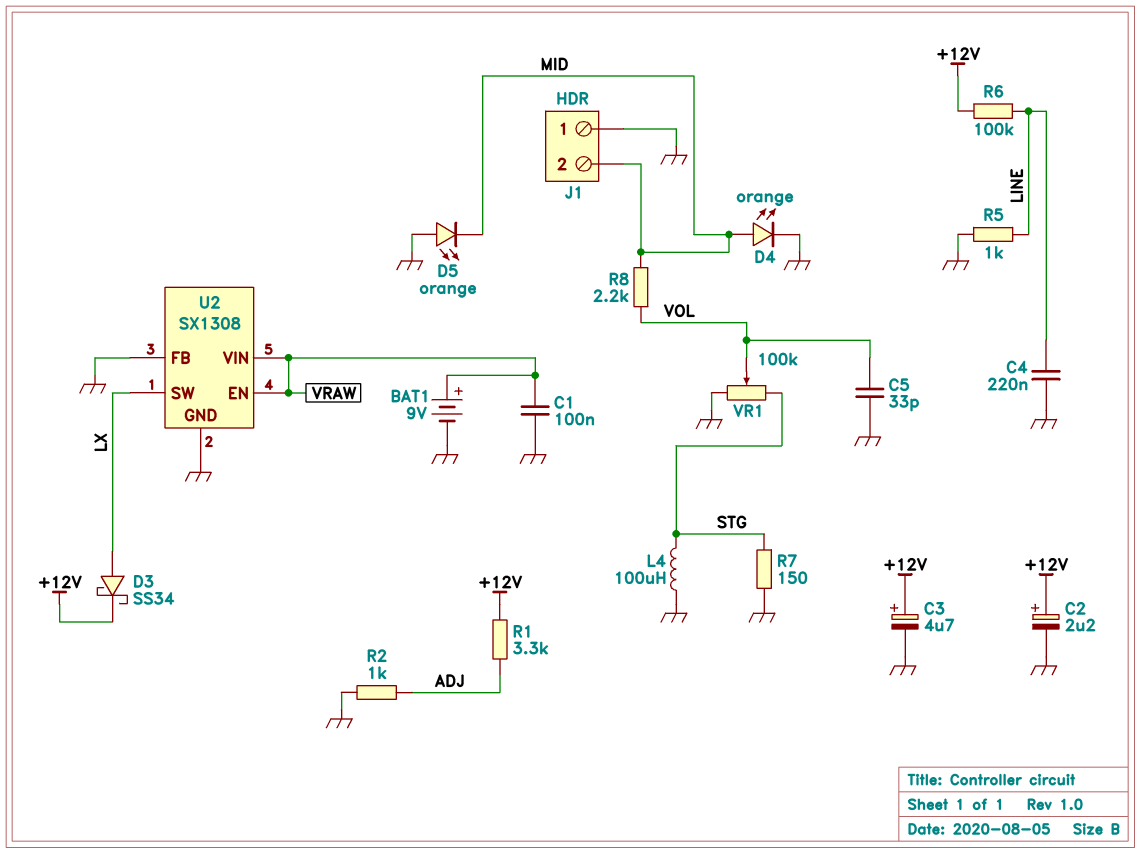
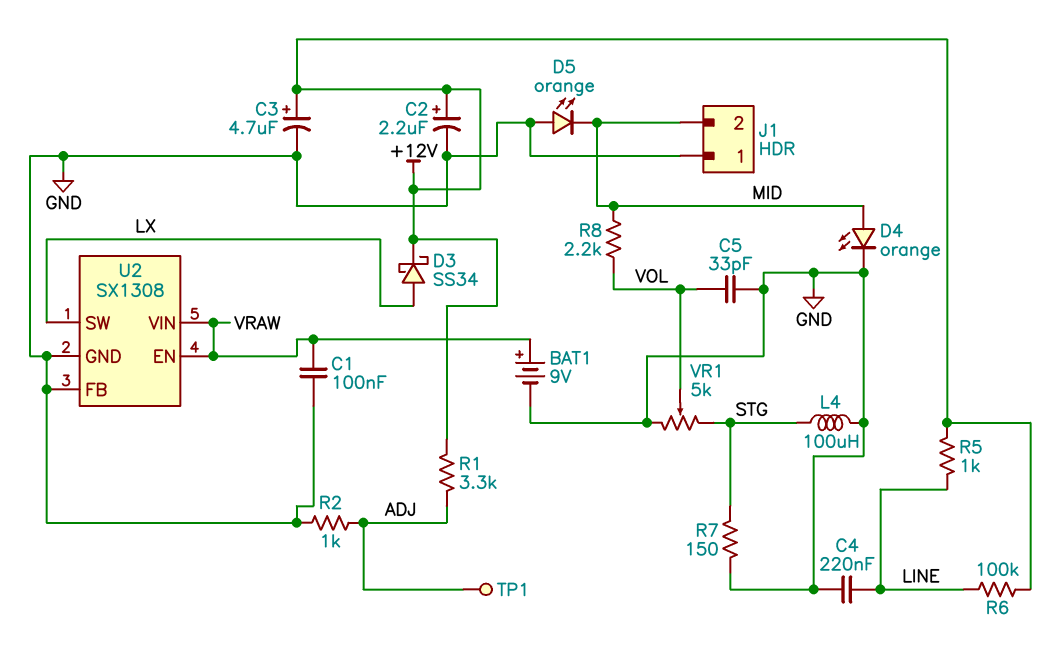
R5: 1k (GND, LINE) -> 1k (+12V, LINE)
TP1: none -> test point (ADJ)
VR1: 100k (GND, STG, wiper VOL) -> 5k (GND, STG, wiper VOL)

